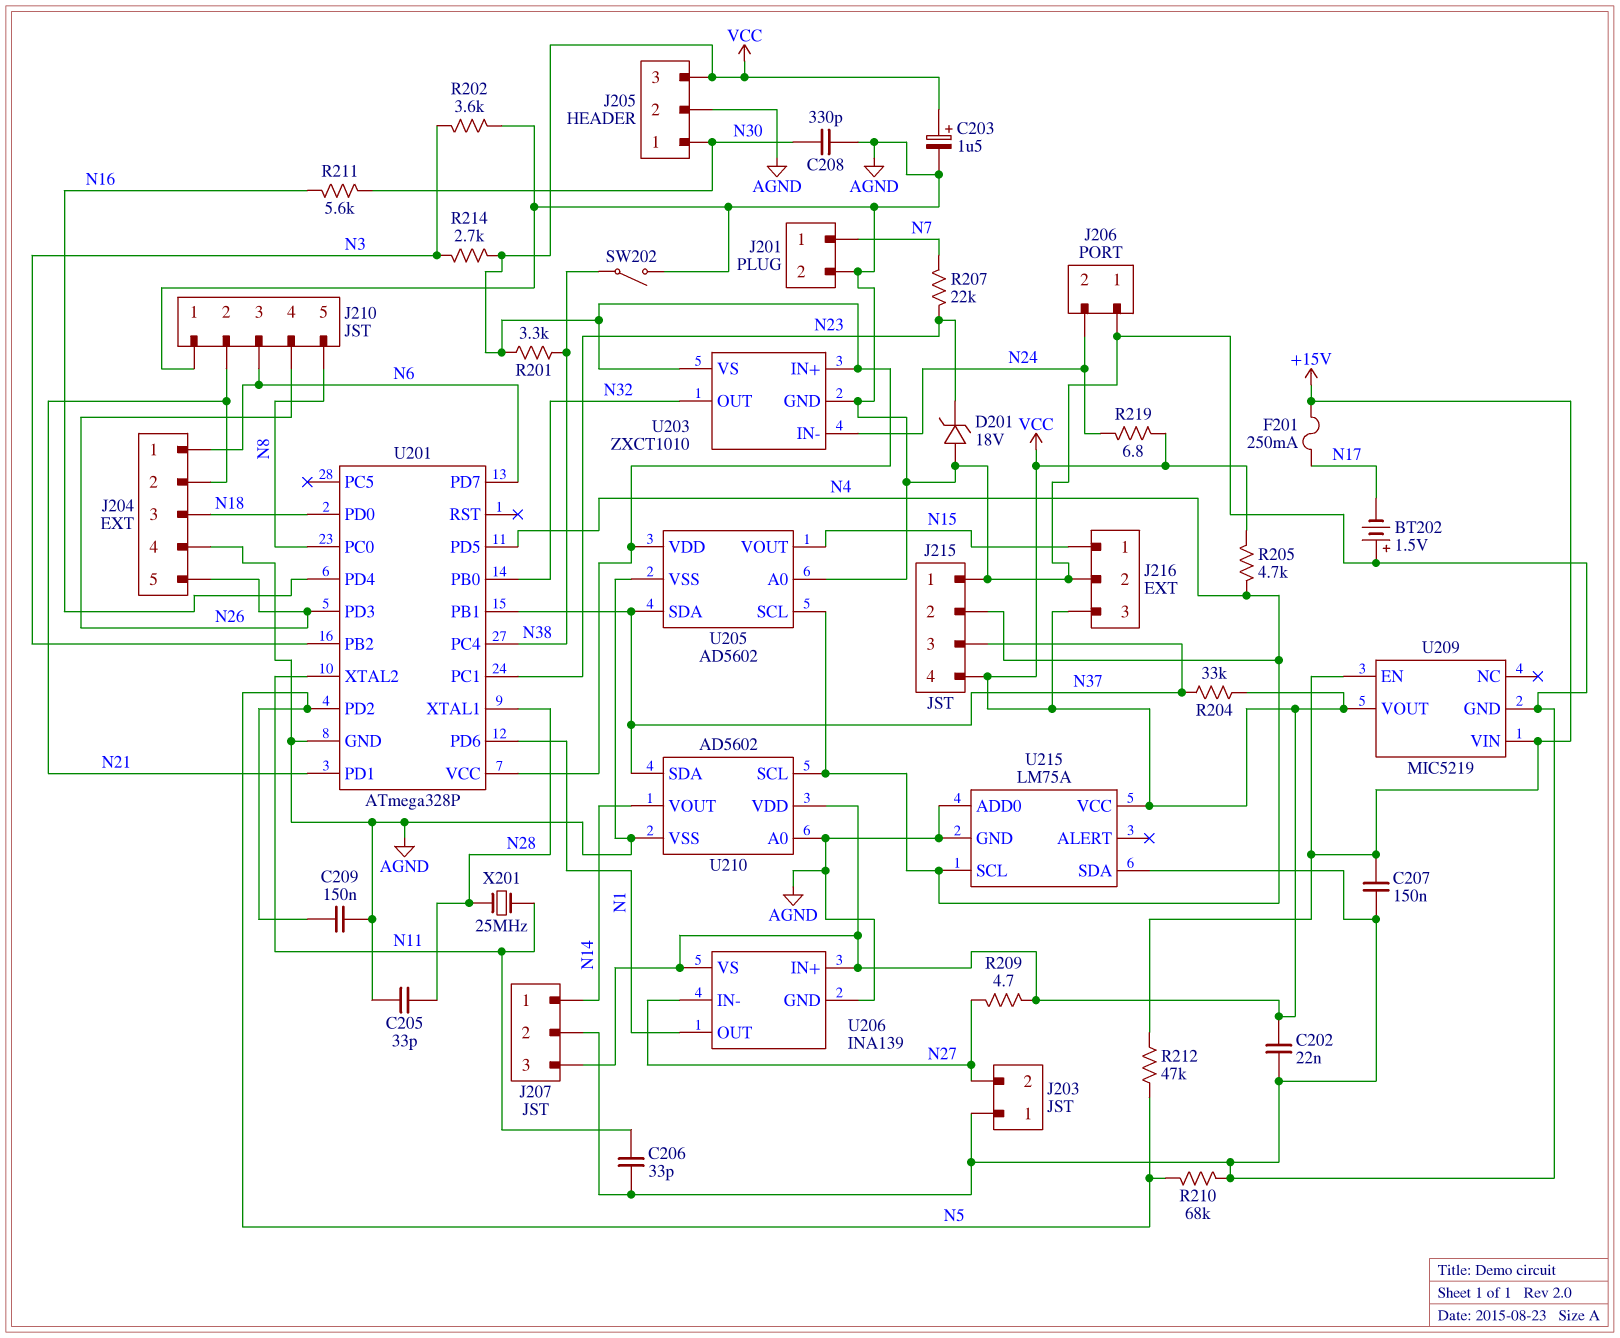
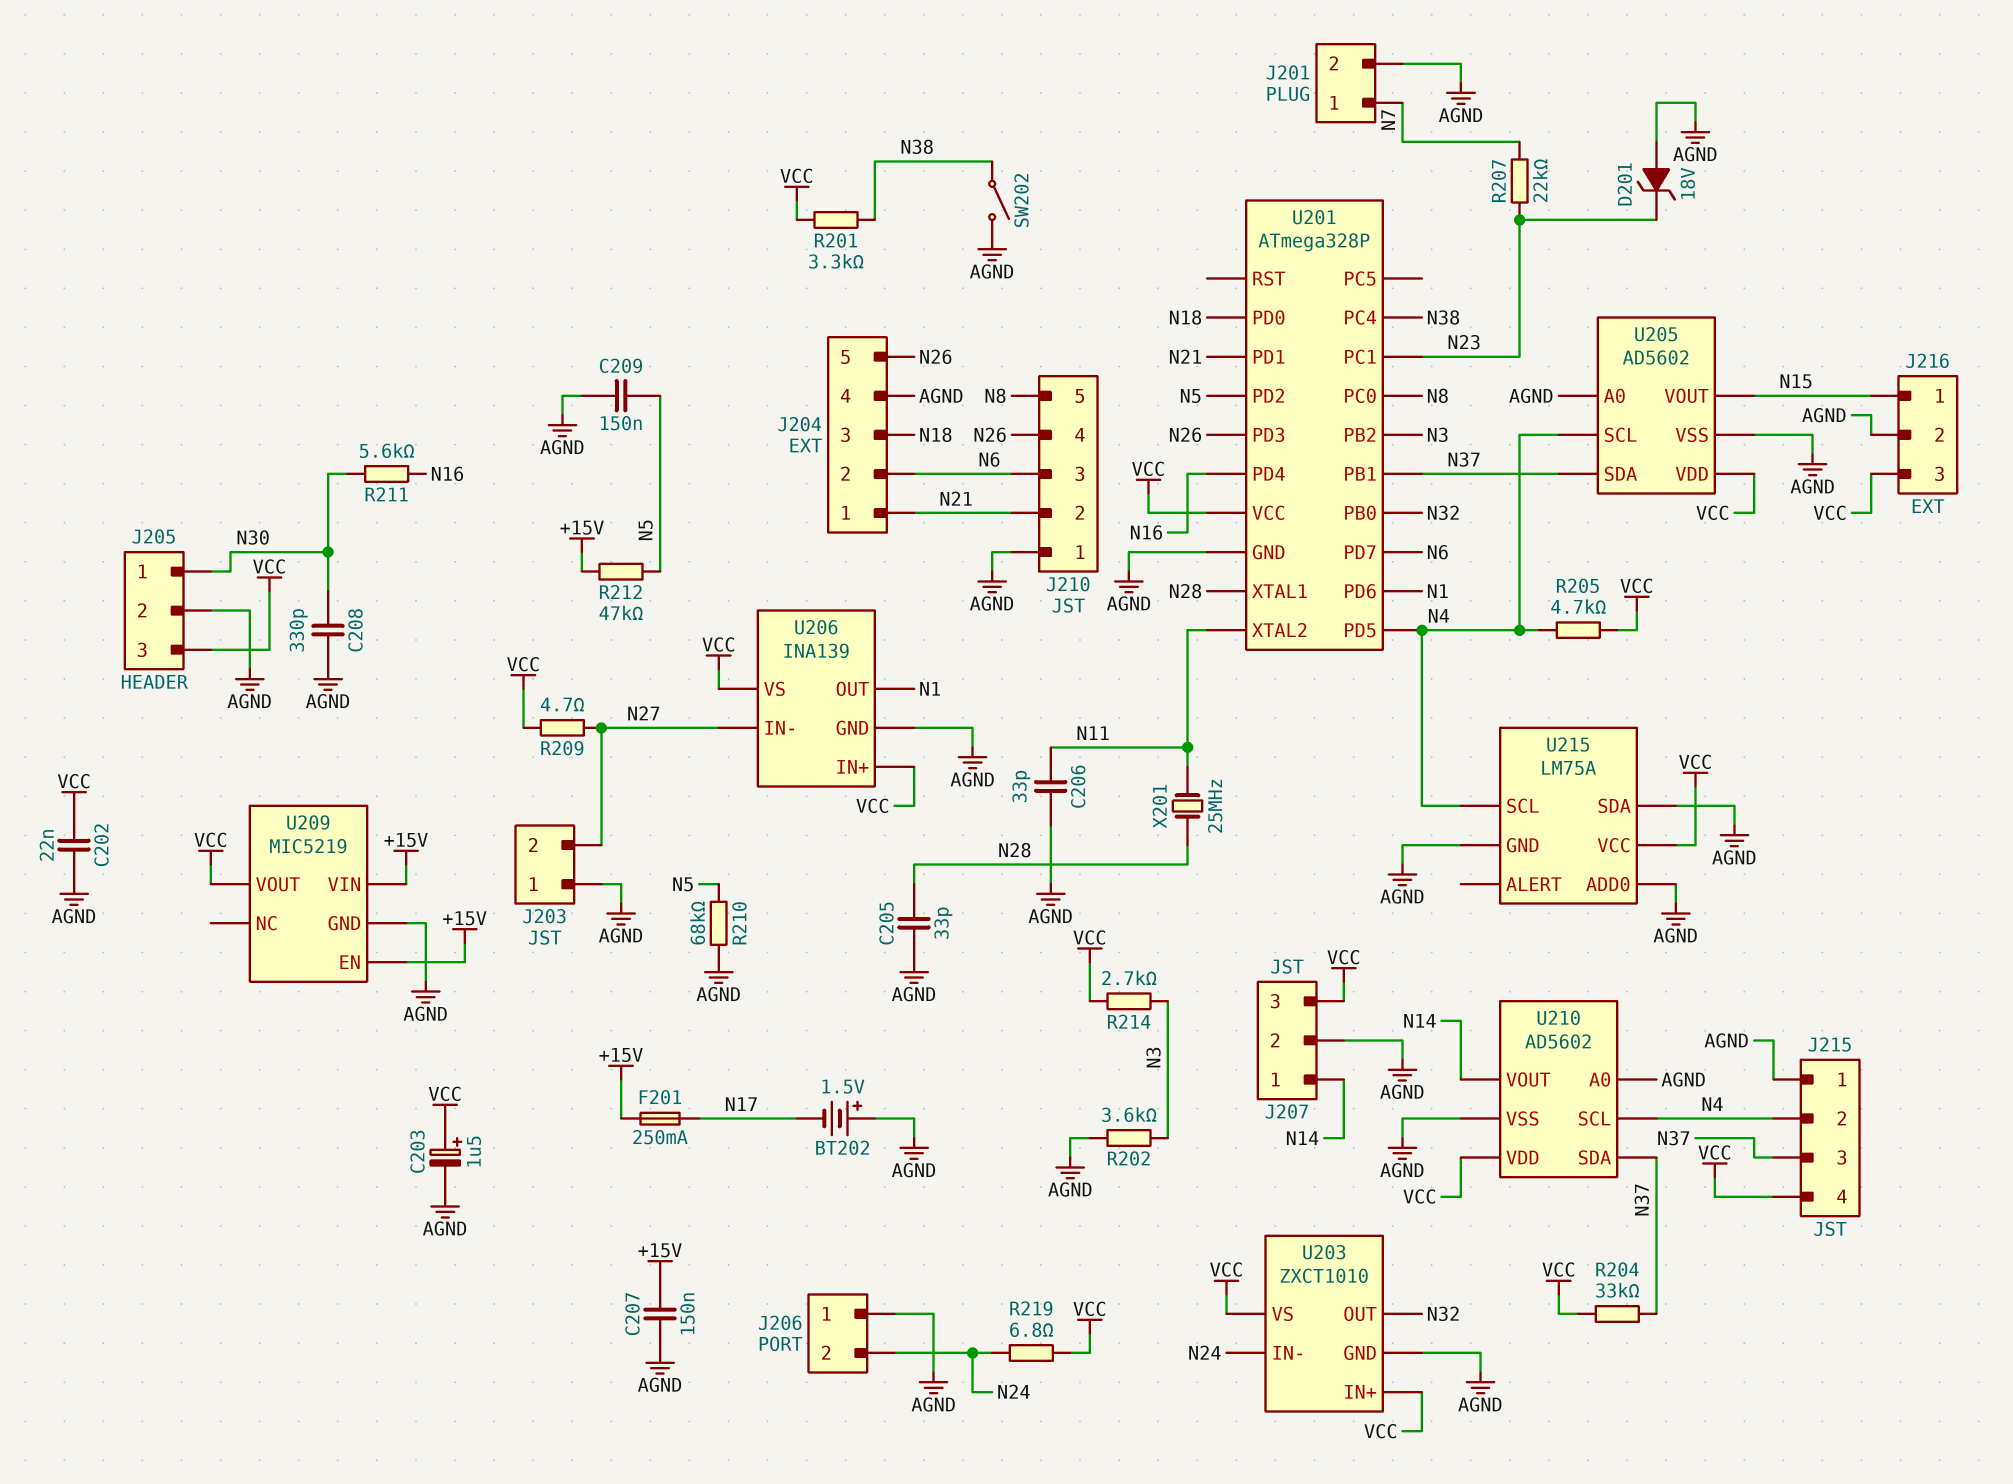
J204 pin 1: N6 -> N21
J204 pin 2: N21 -> N6

